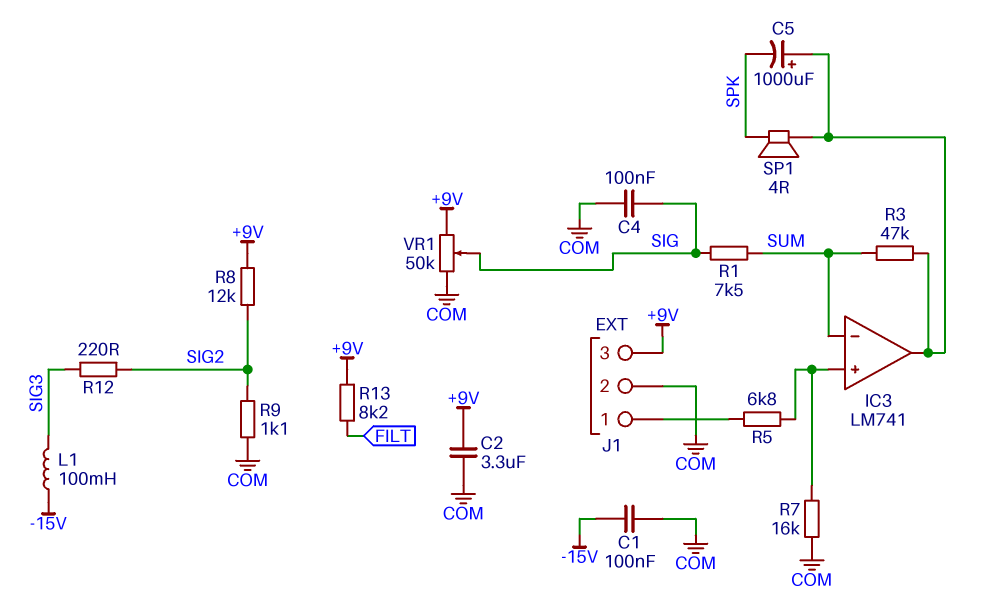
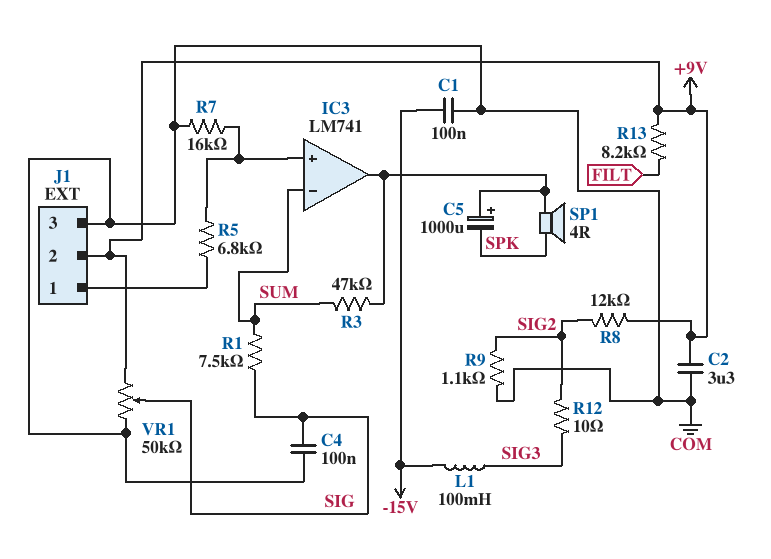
J1 pin 2: COM -> +9V
J1 pin 3: +9V -> COM
R12: 220 (SIG2, SIG3) -> 10 (SIG2, SIG3)

